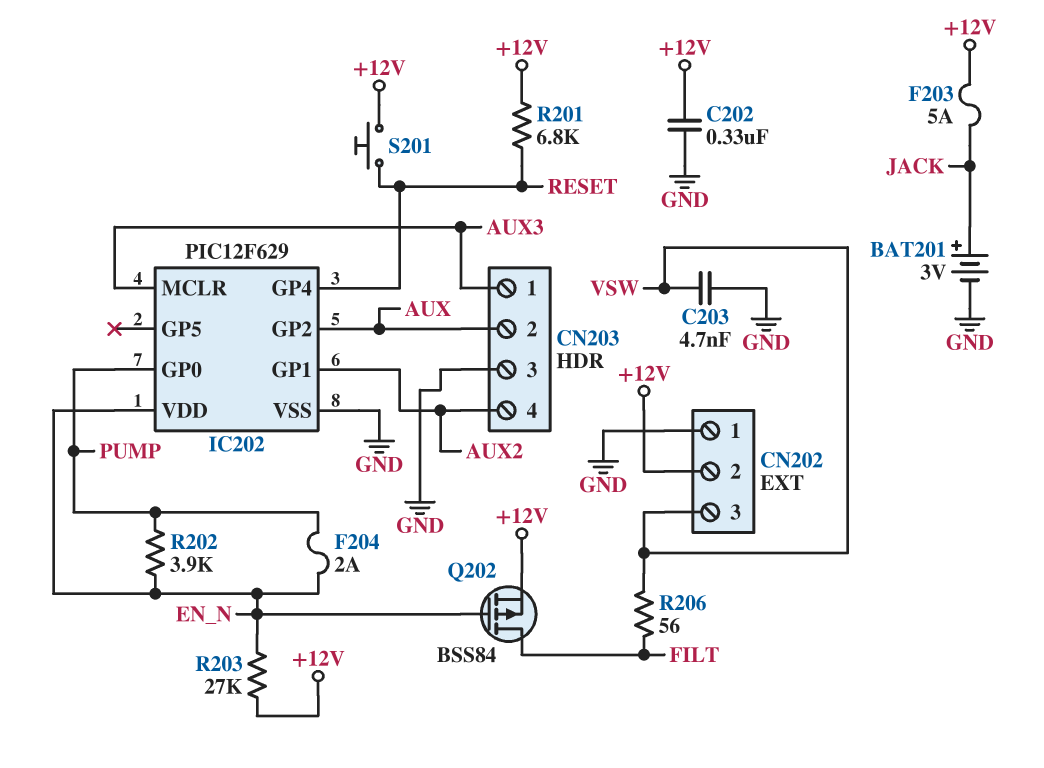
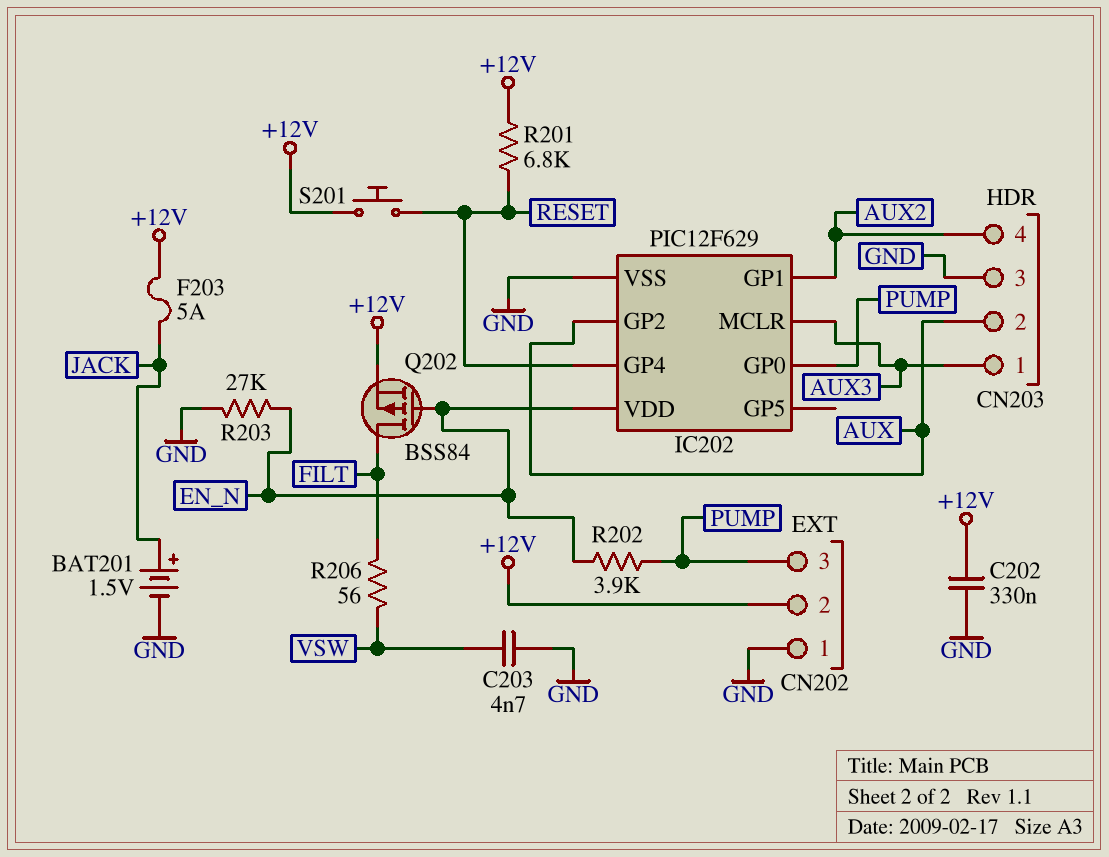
BAT201: 3V (plus JACK, minus GND) -> 1.5V (plus JACK, minus GND)
CN202 pin 3: VSW -> PUMP
F204: 2A (EN_N, PUMP) -> none
R203: 27k (+12V, EN_N) -> 27k (EN_N, GND)

